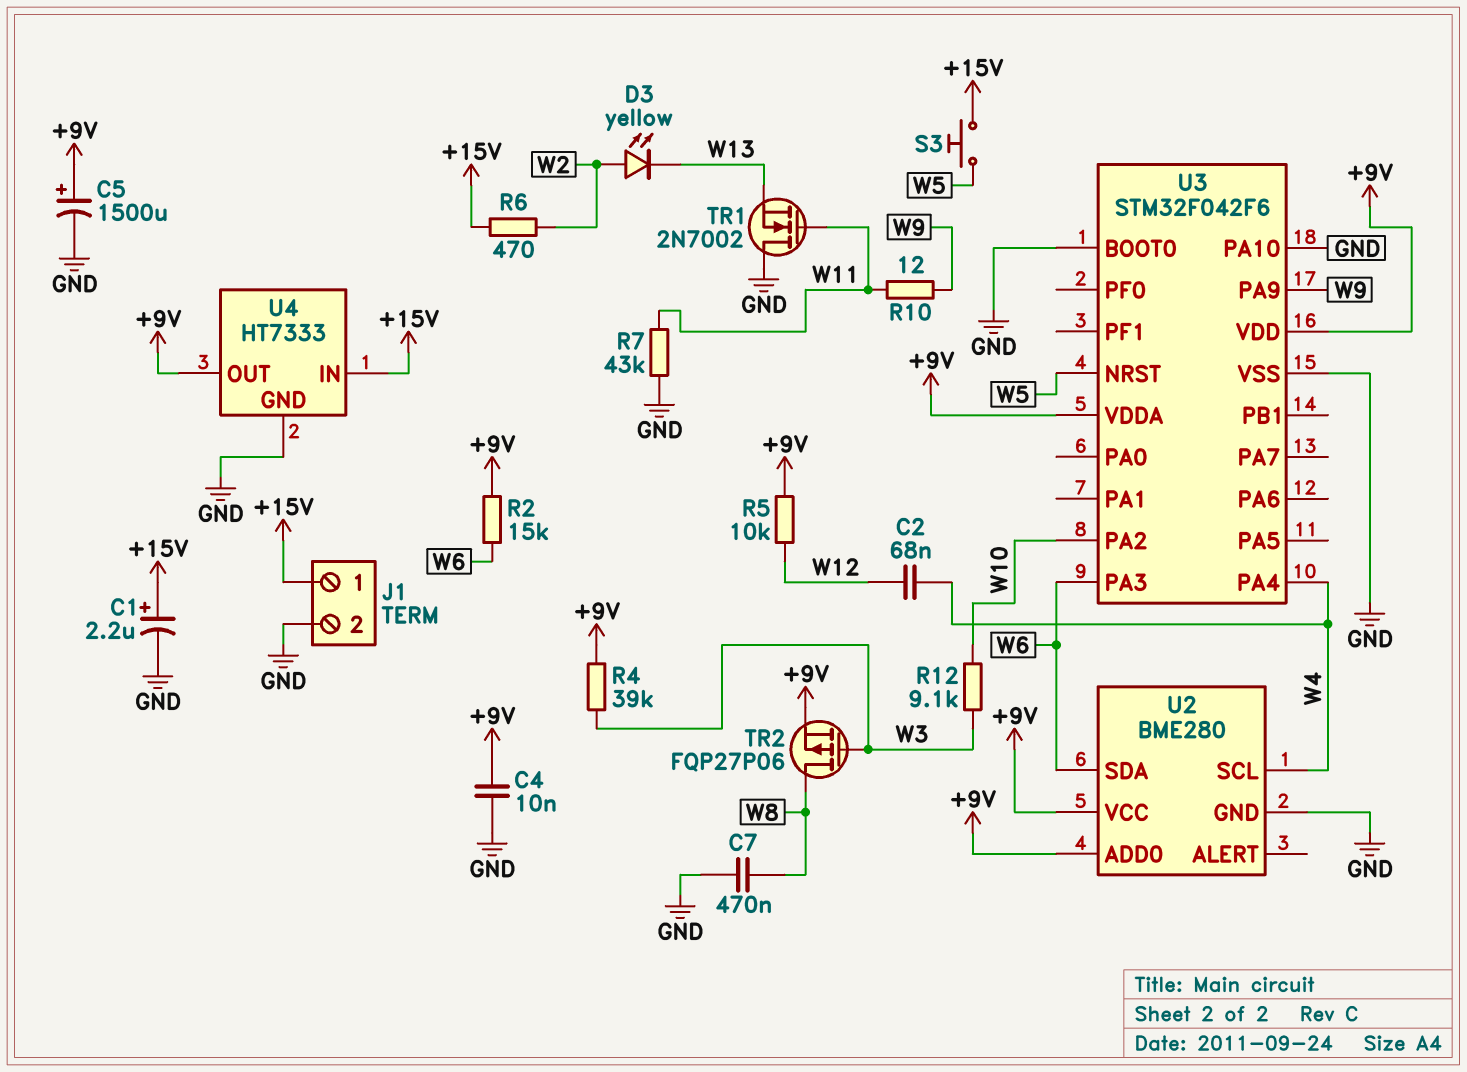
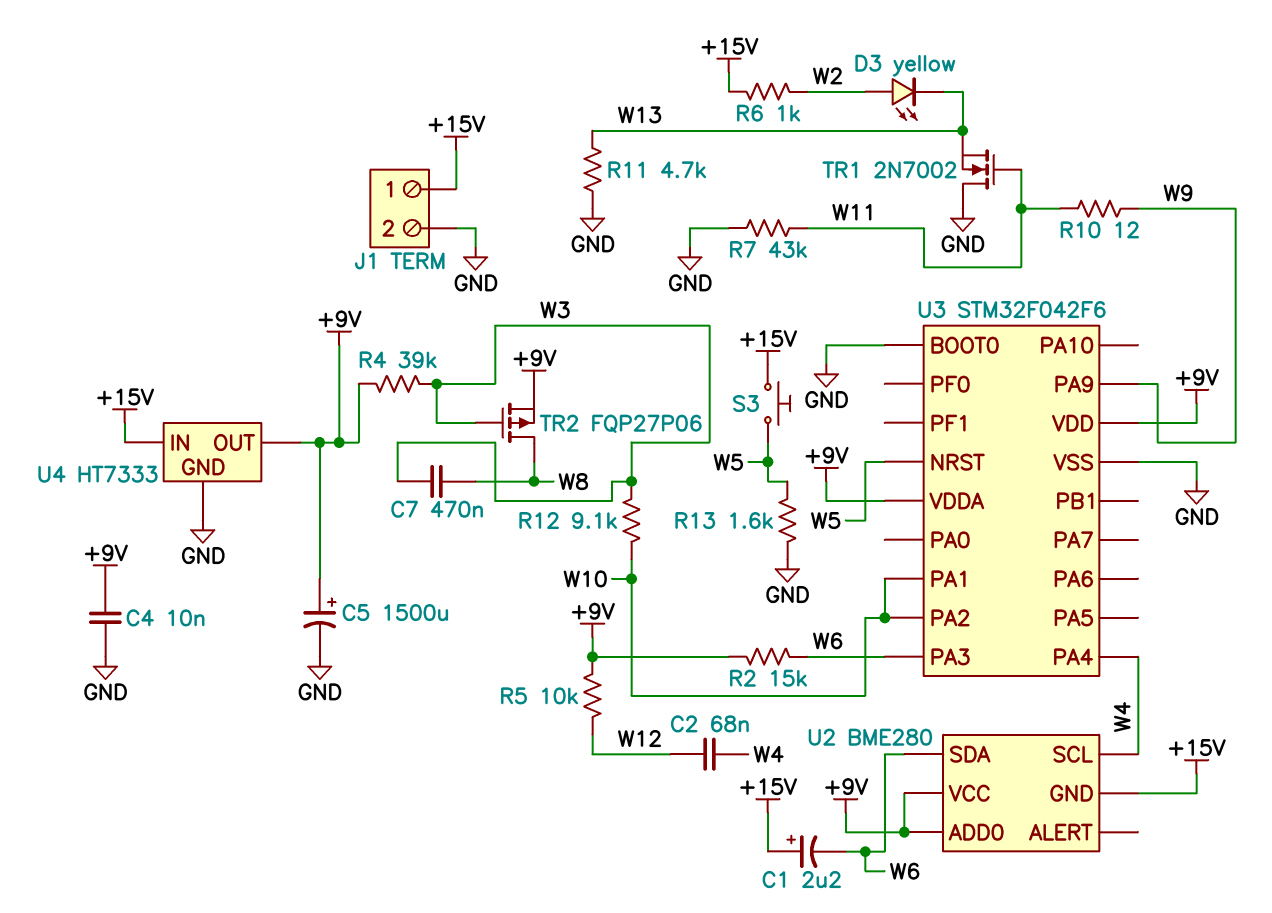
C1: 2.2uF (plus +15V, minus GND) -> 2.2uF (plus +15V, minus W6)
C7: 470nF (GND, W8) -> 470nF (W3, W8)
R6: 470 (+15V, W2) -> 1k (+15V, W2)
R11: none -> 4.7k (GND, W13)
R13: none -> 1.6k (GND, W5)
U2 pin GND: GND -> +15V
U3 pin PA1: none -> W10
U3 pin PA10: GND -> none

